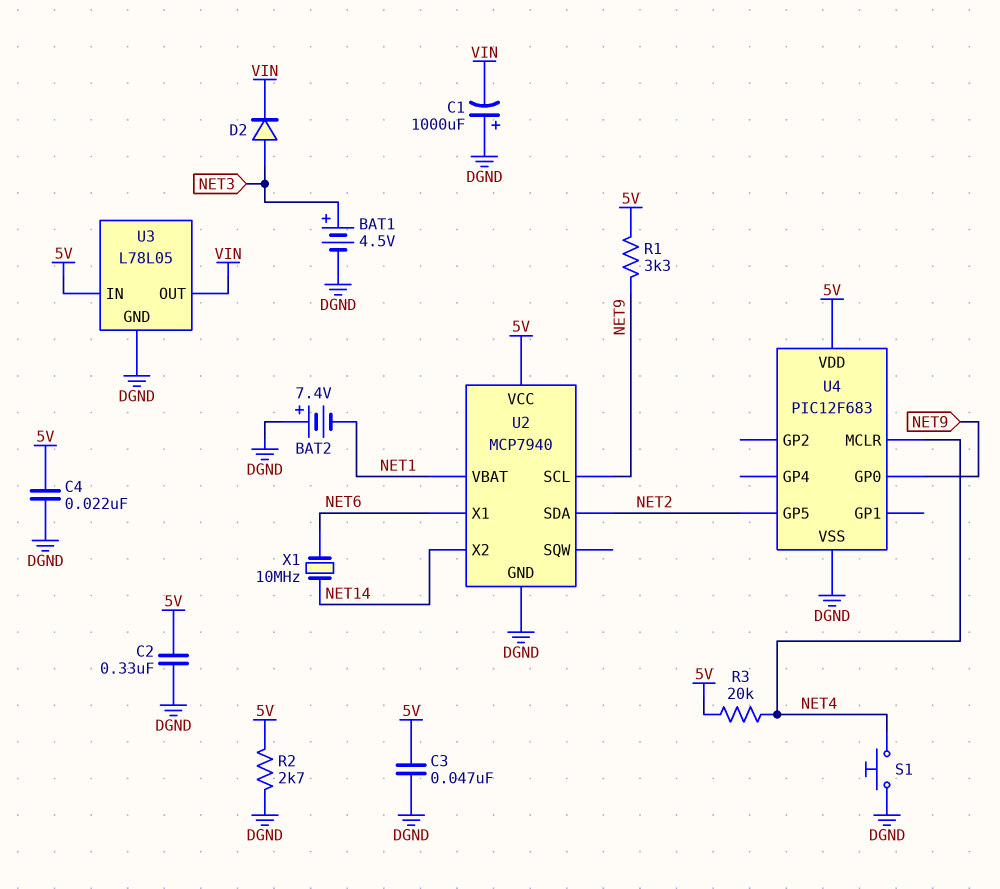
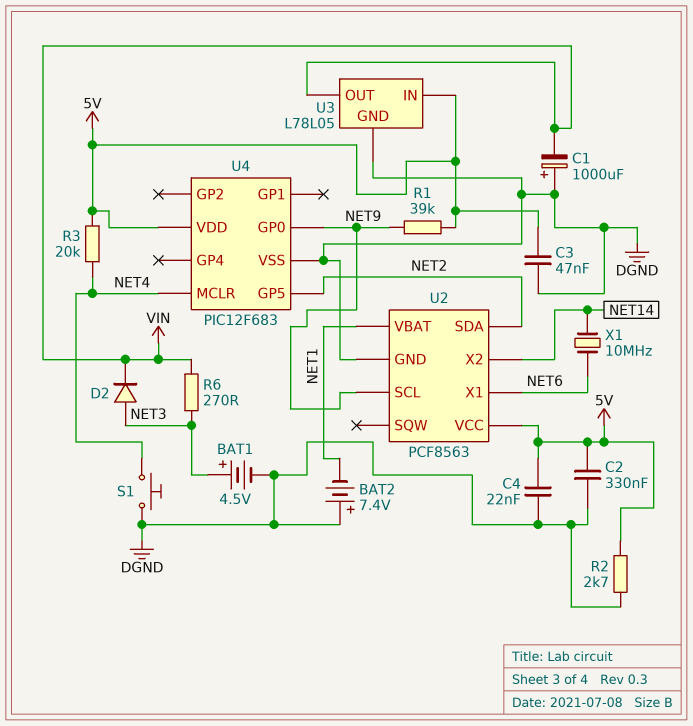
R1: 3.3k (5V, NET9) -> 39k (5V, NET9)
R6: none -> 270 (NET3, VIN)
U2: MCP7940 -> PCF8563

